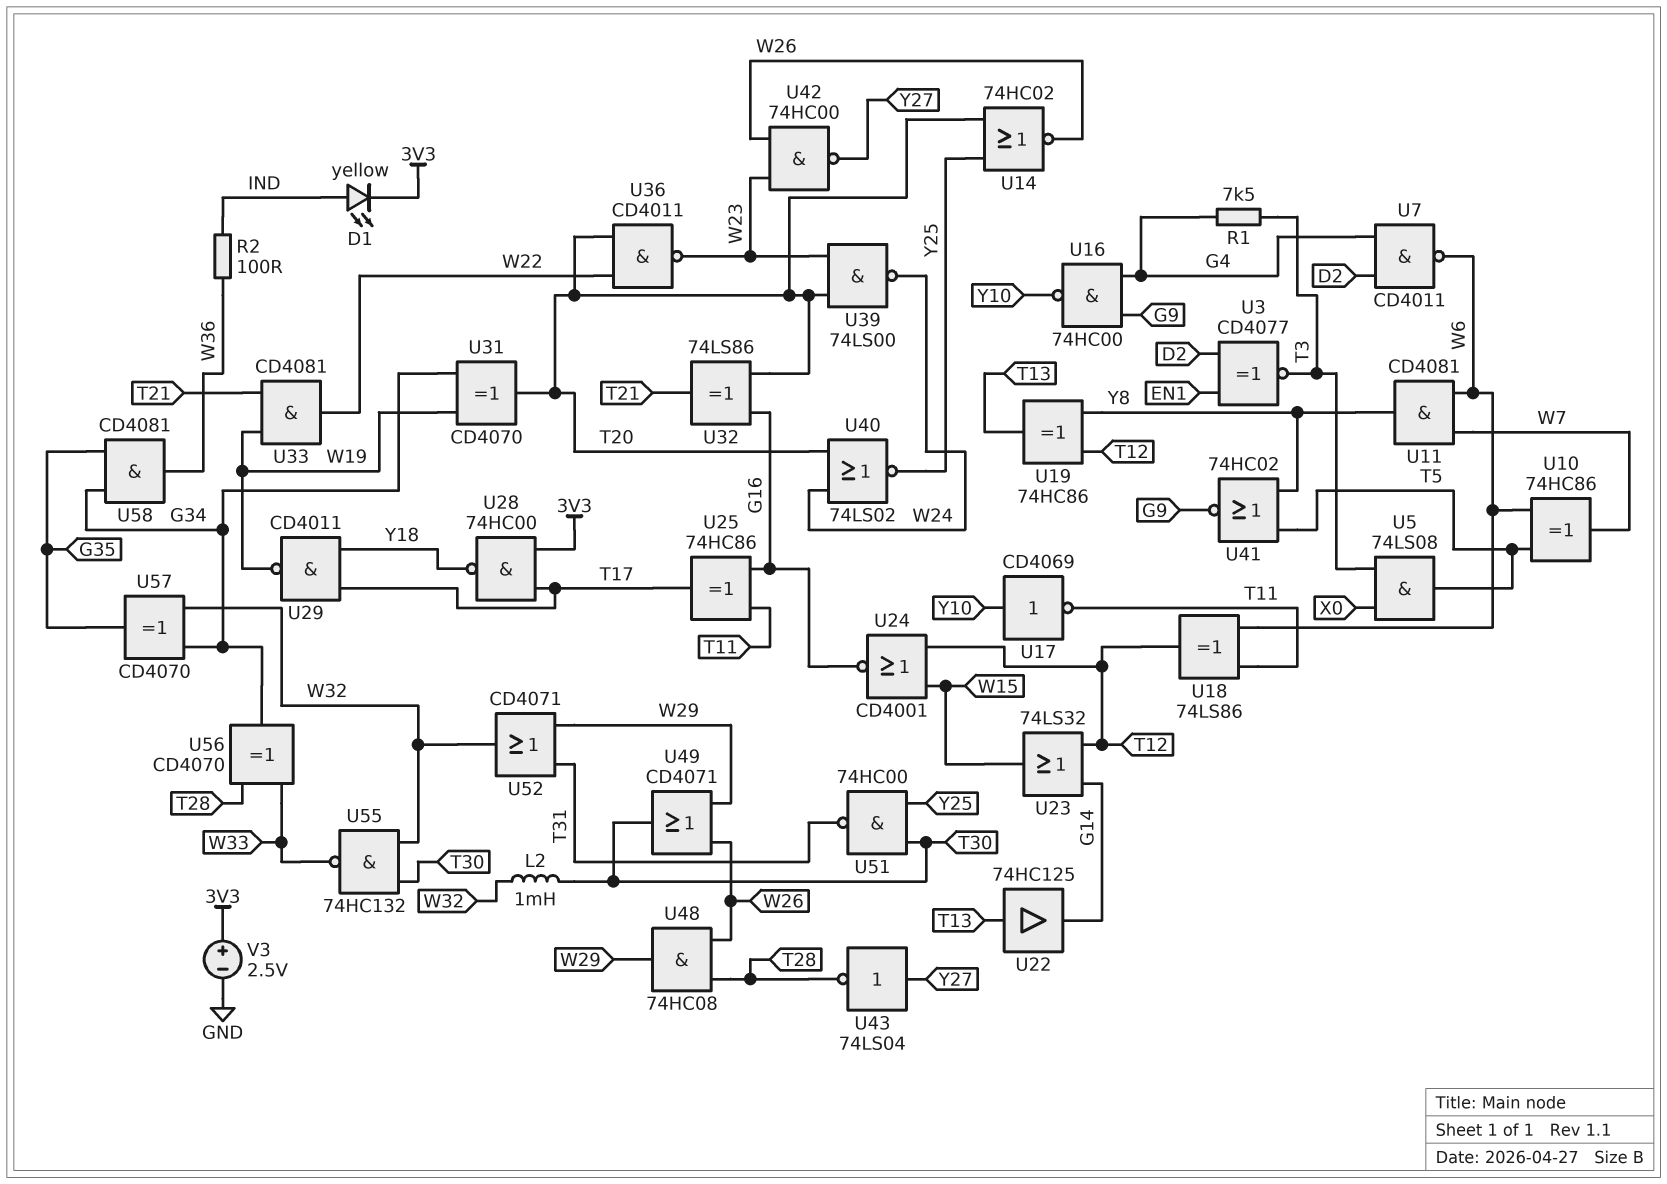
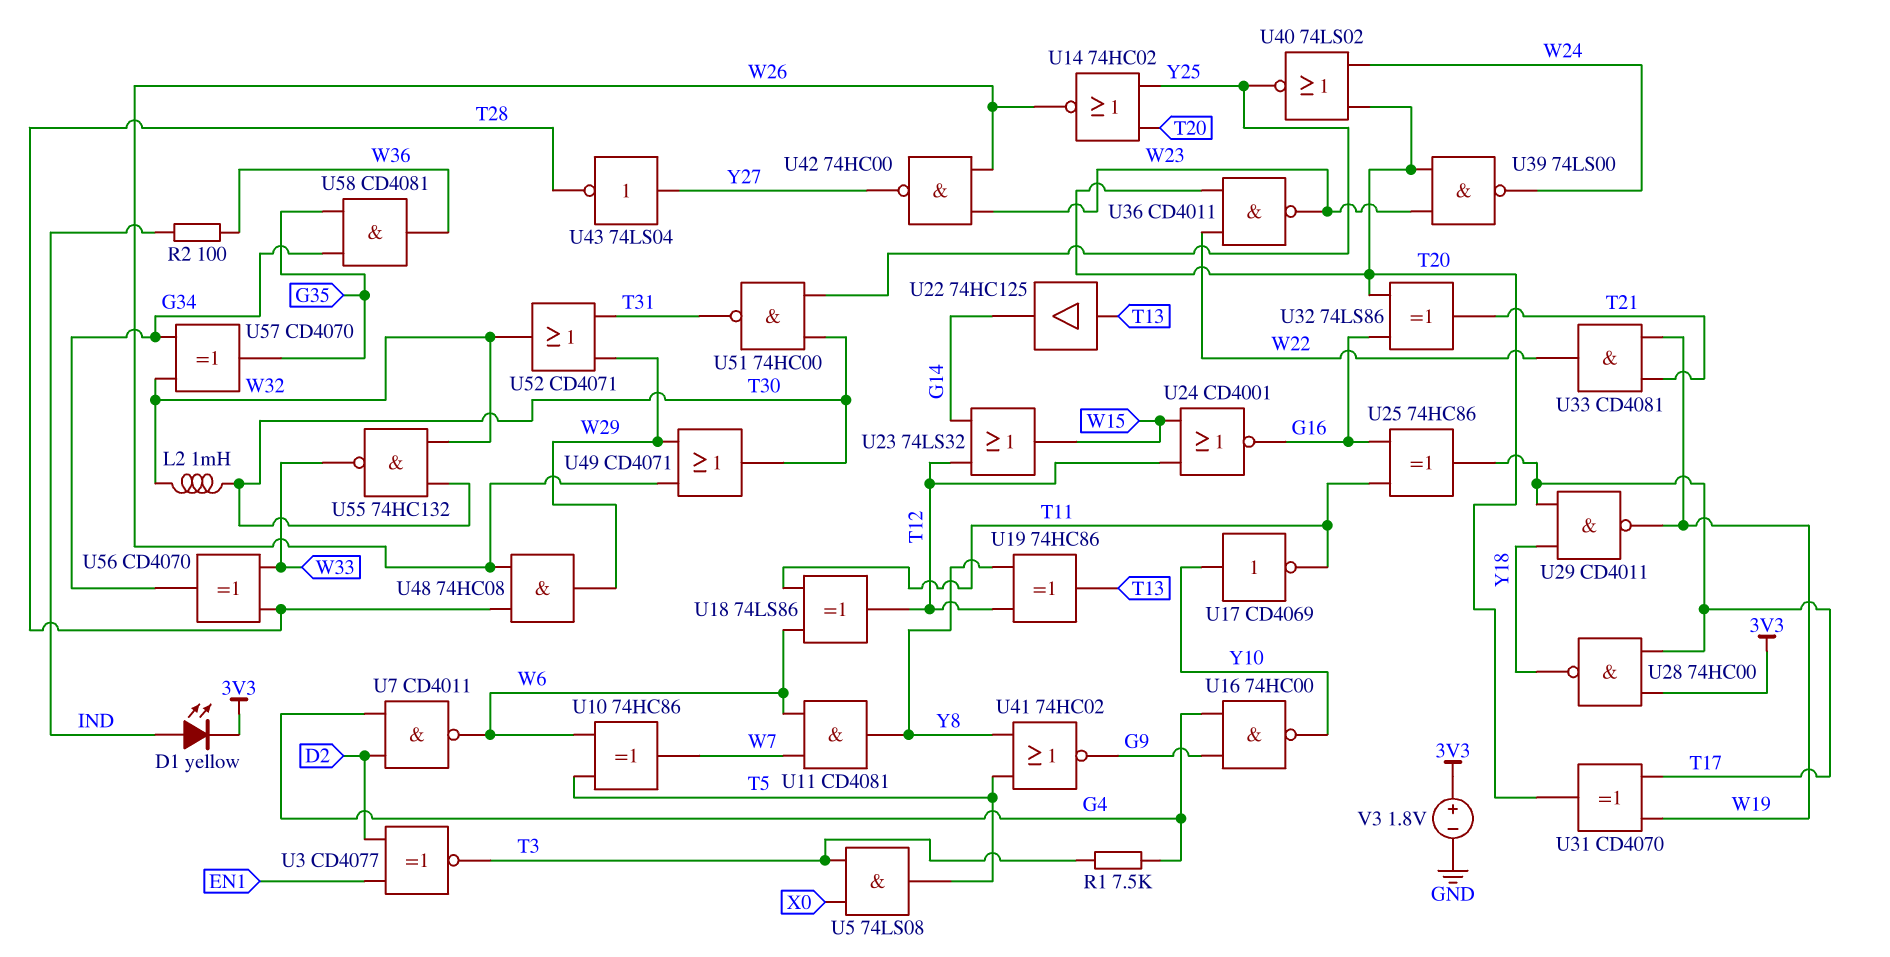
U31: XOR CD4070 (in G34, in W19, out T20) -> XOR CD4070 (in T17, in W19, out T20)
V3: 2.5V (plus 3V3, minus GND) -> 1.8V (plus 3V3, minus GND)

